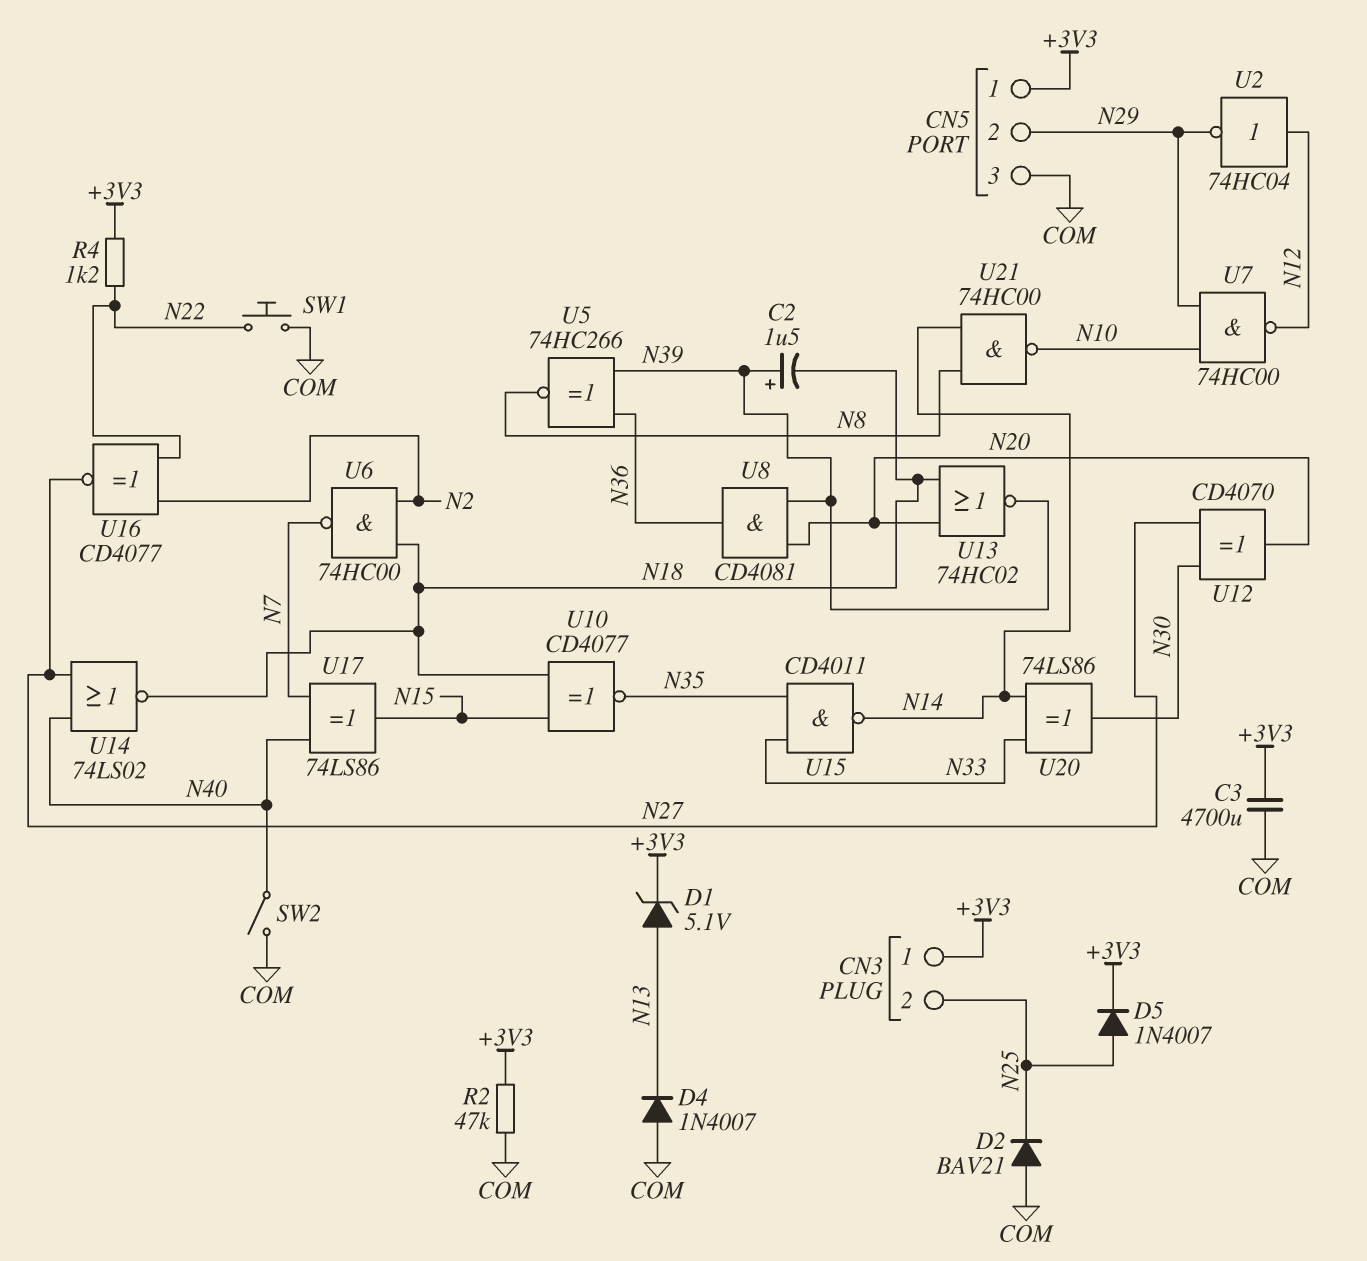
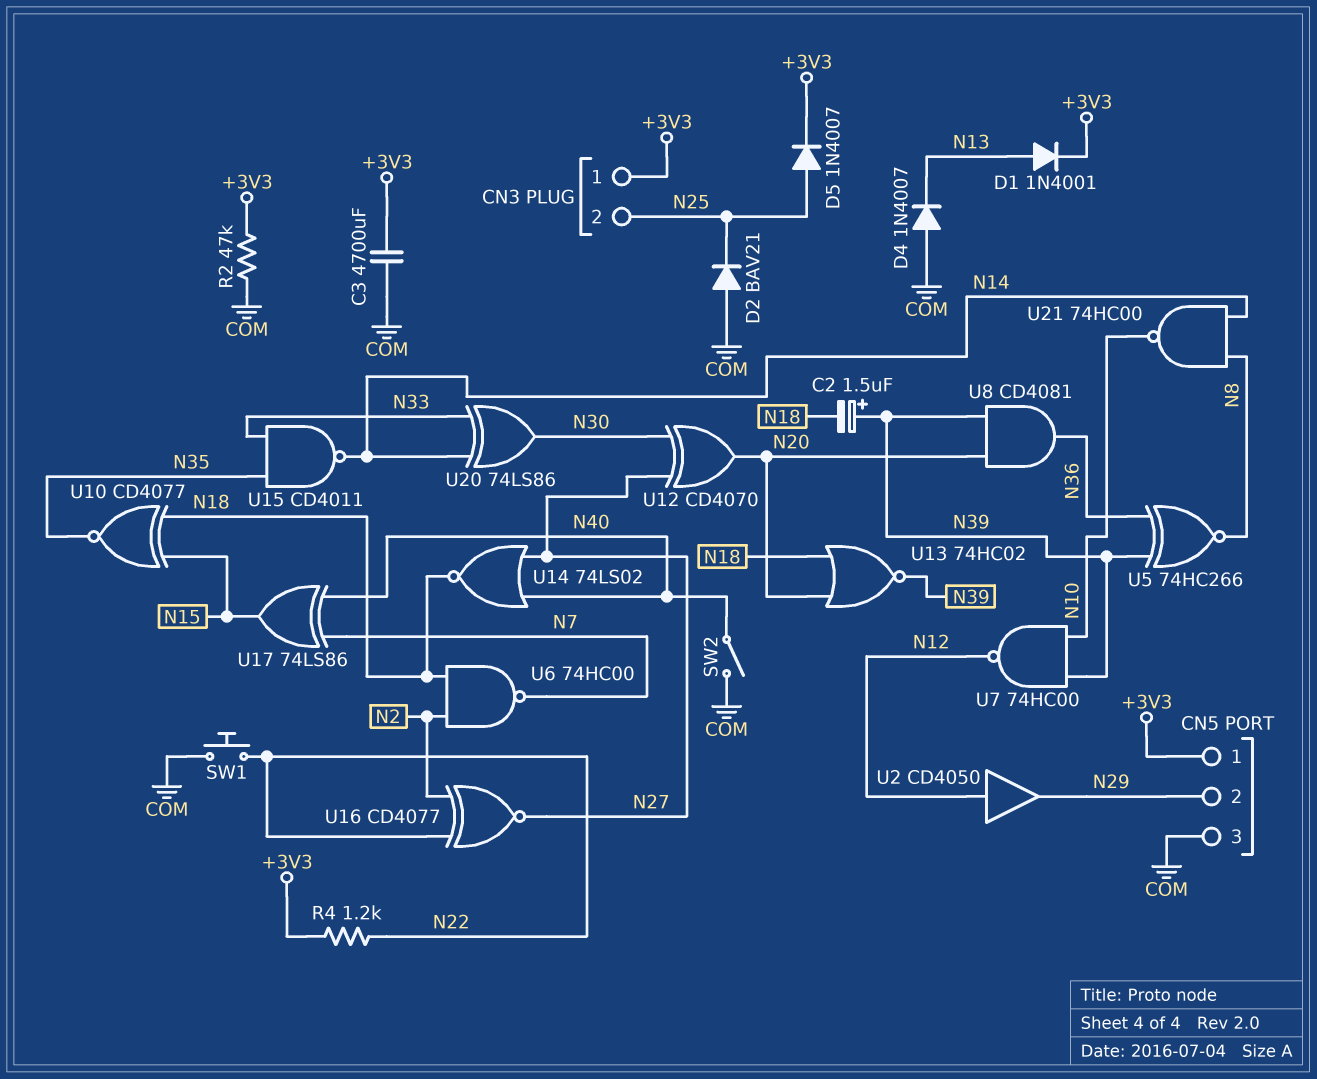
D1: zener 5.1V (A N13, K +3V3) -> diode 1N4001 (A N13, K +3V3)
U2: NOT 74HC04 (in N12, out N29) -> buffer CD4050 (in N12, out N29)
U7: NAND 74HC00 (in N10, in N29, out N12) -> NAND 74HC00 (in N10, in N39, out N12)

